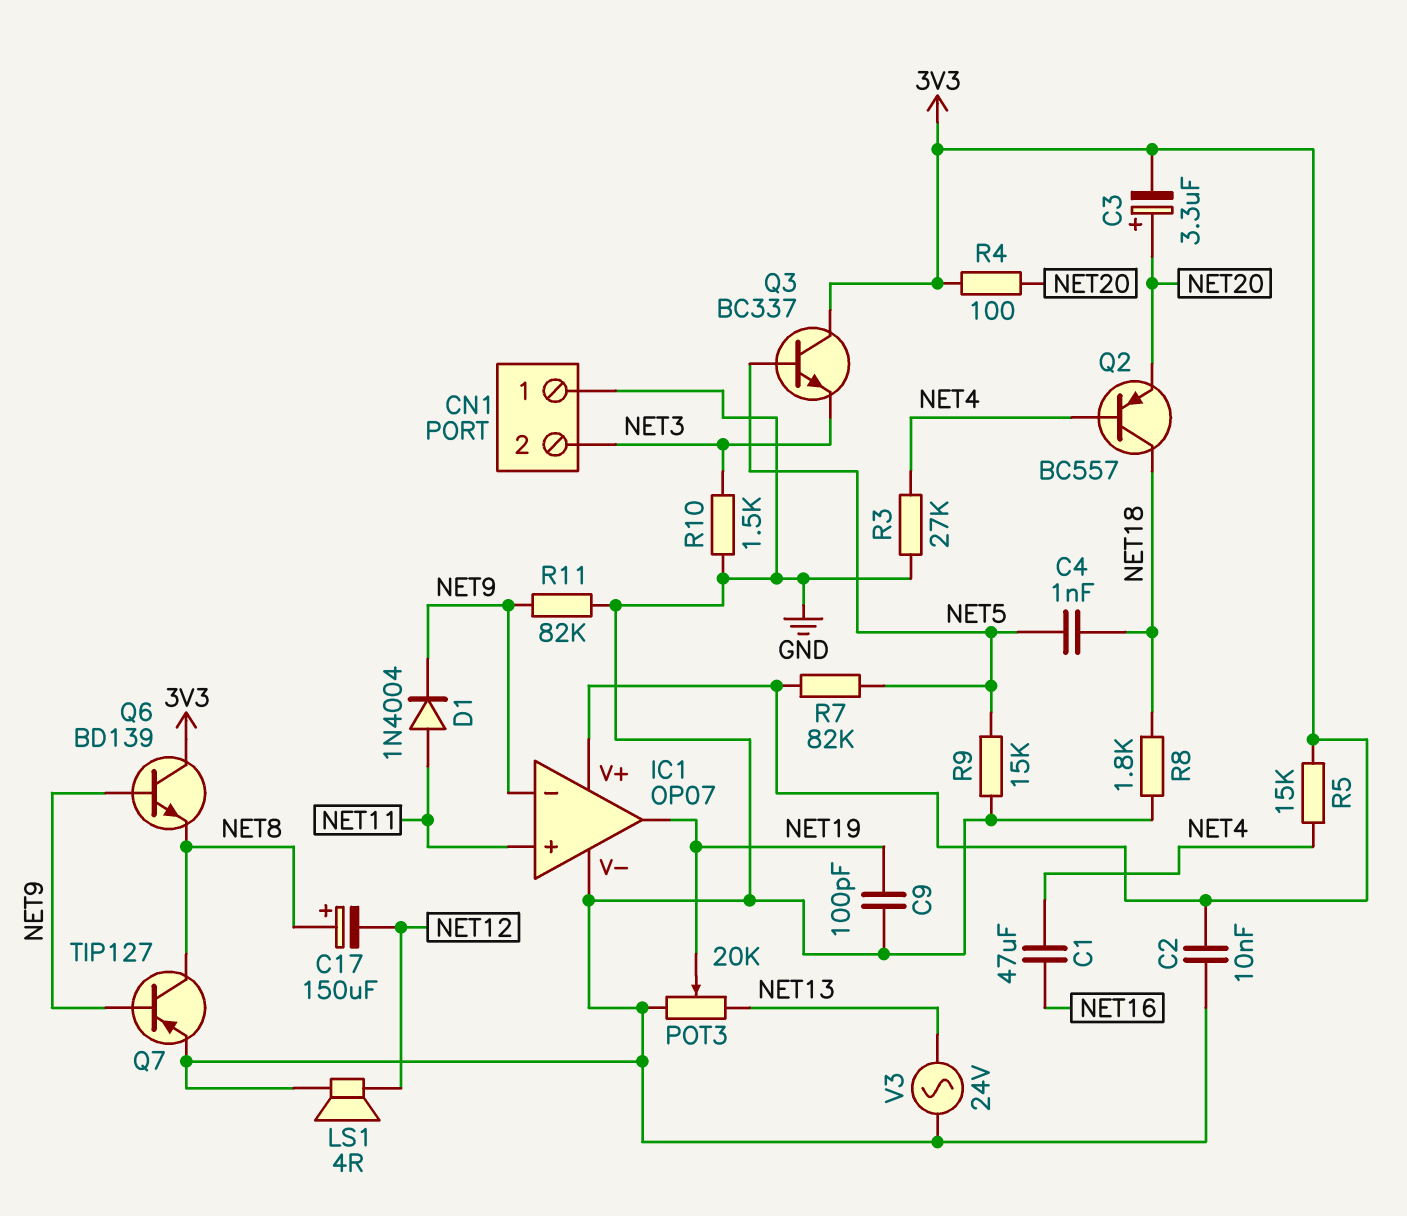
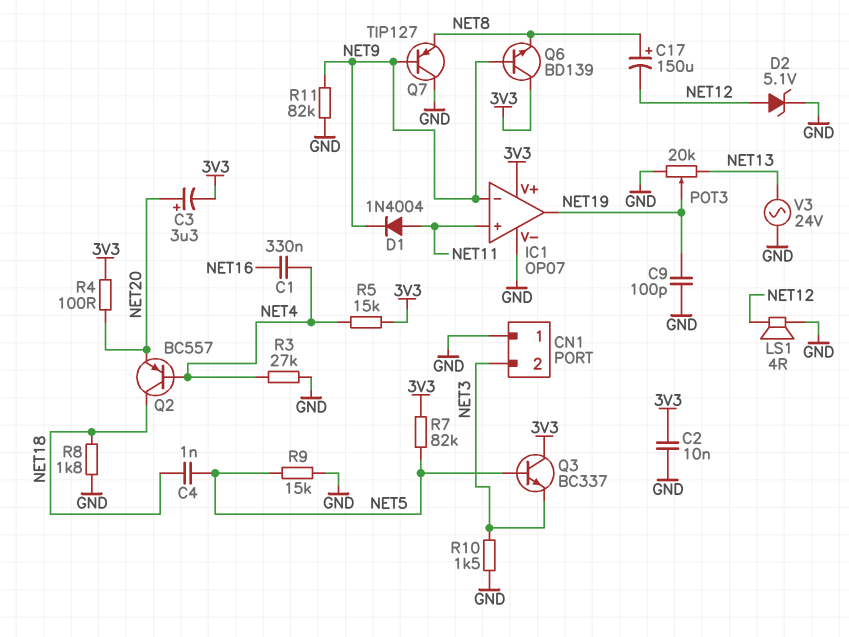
C1: 47uF (NET4, NET16) -> 330nF (NET4, NET16)
D2: none -> zener 5.1V (A NET12, K GND)
Q7: PNP TIP127 (B NET9, C NET8, E GND) -> PNP TIP127 (B NET9, C GND, E NET8)

